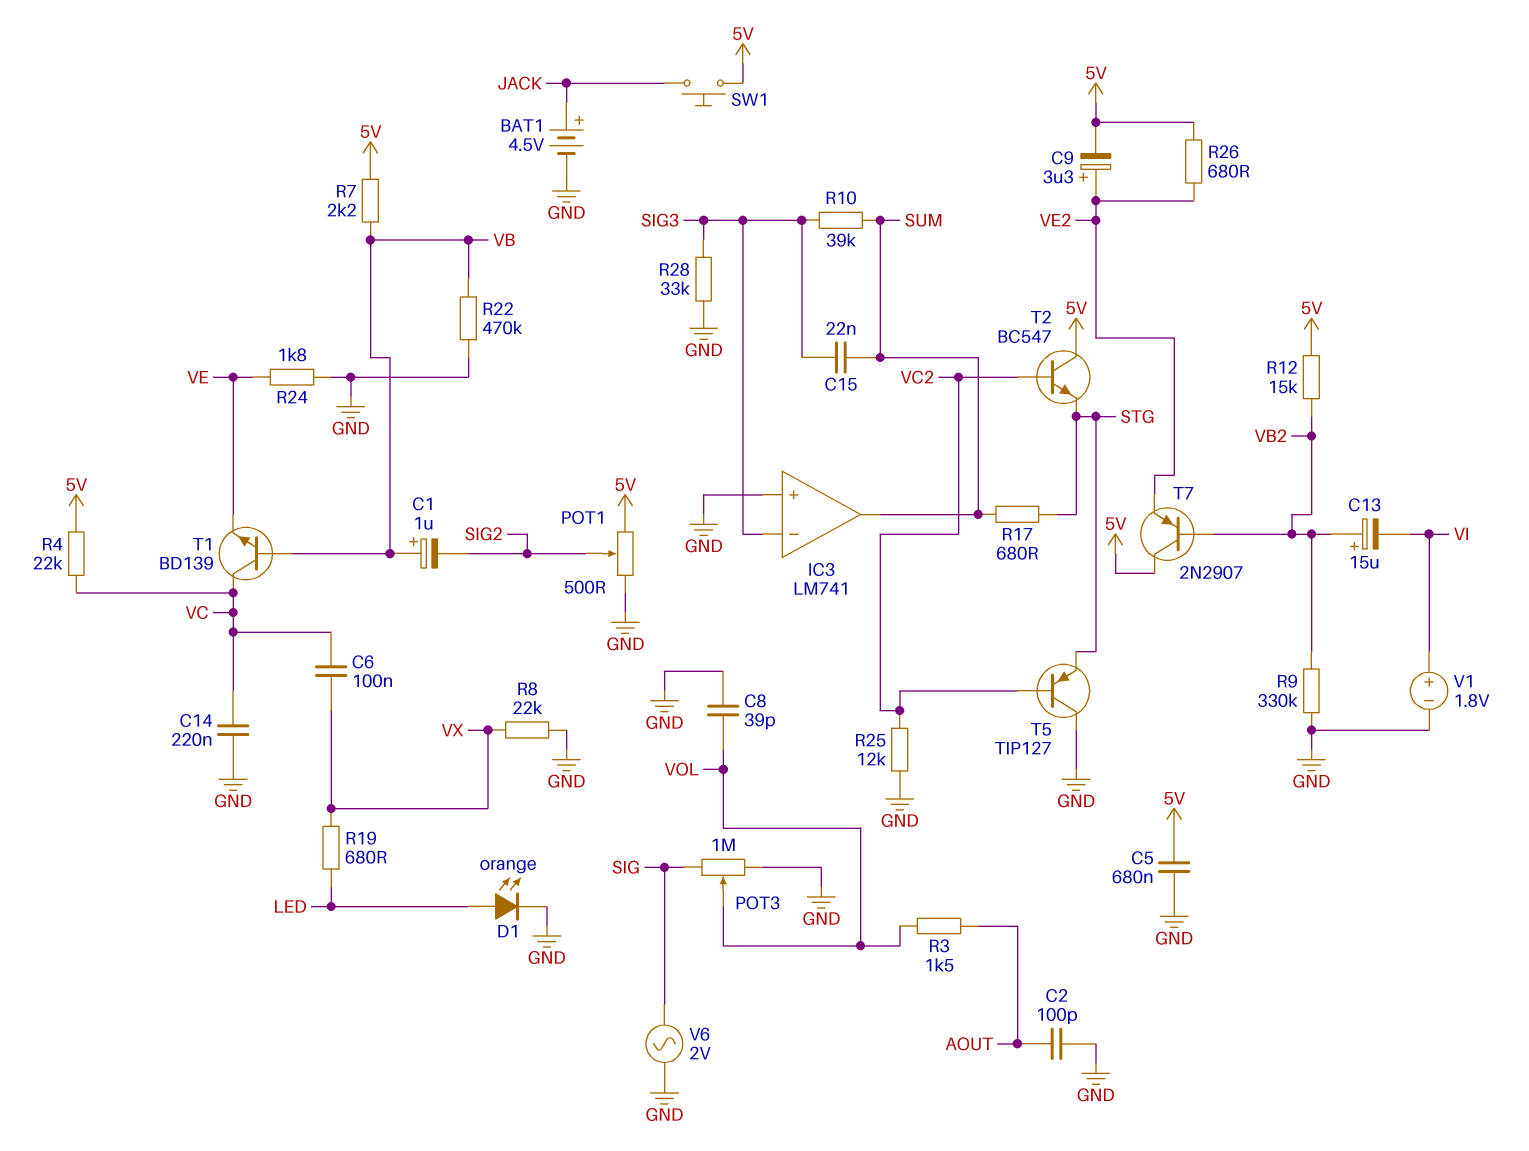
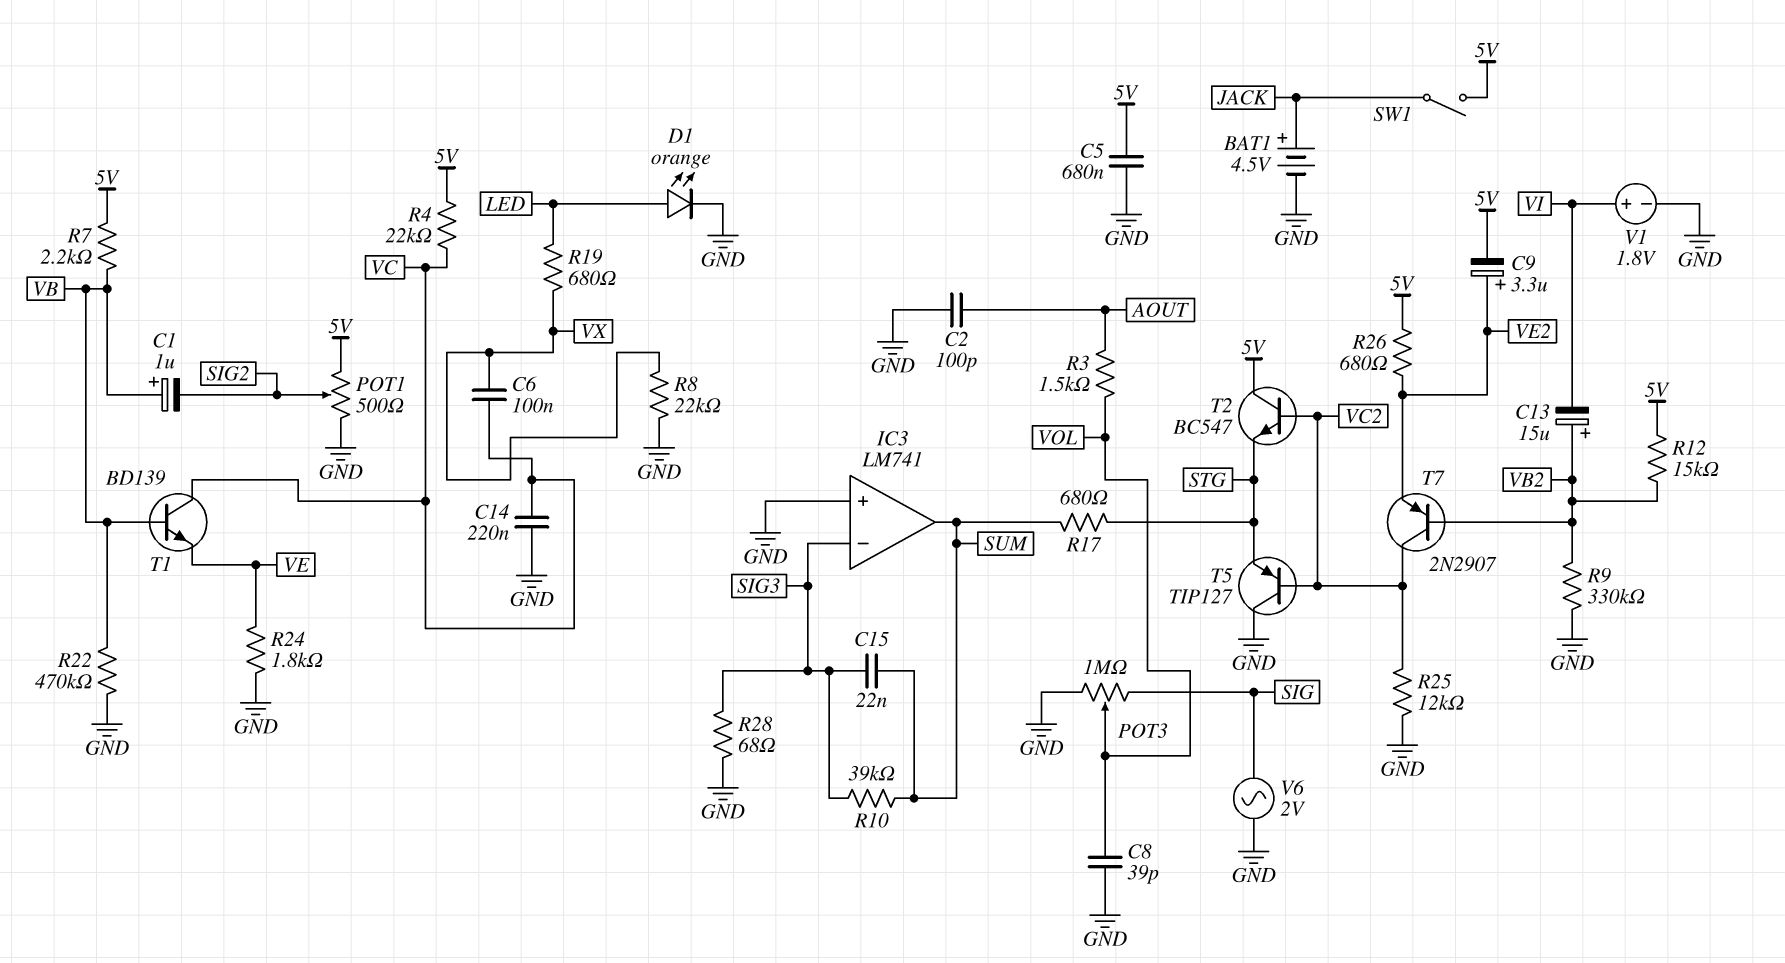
R28: 33k (GND, SIG3) -> 68 (GND, SIG3)
SW1: button (5V, JACK) -> switch (5V, JACK)
T7: PNP 2N2907 (B VB2, C 5V, E VE2) -> PNP 2N2907 (B VB2, C VC2, E VE2)

